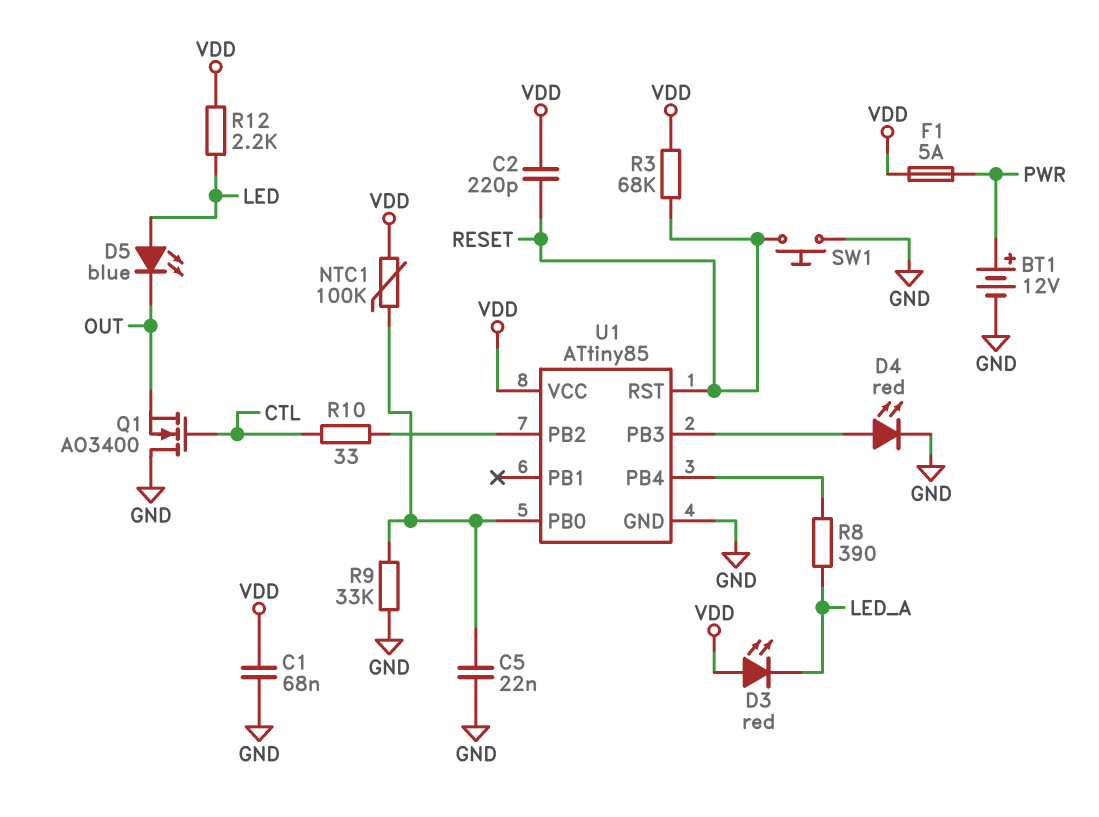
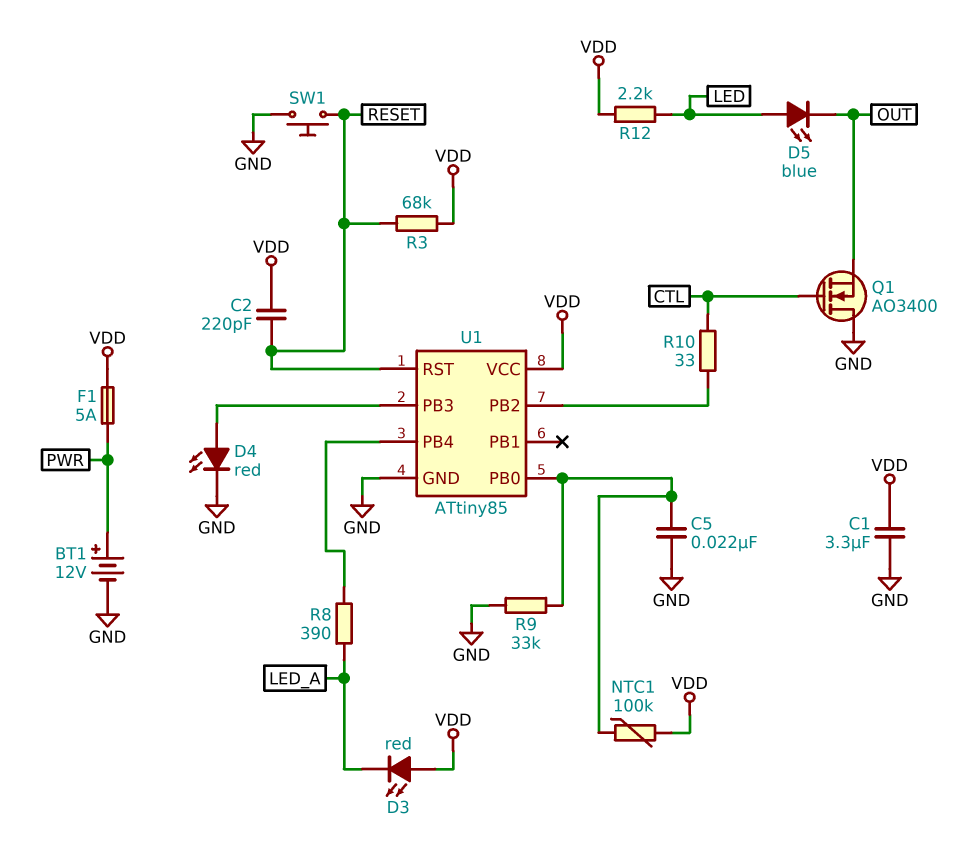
C1: 68nF (GND, VDD) -> 3.3uF (GND, VDD)

